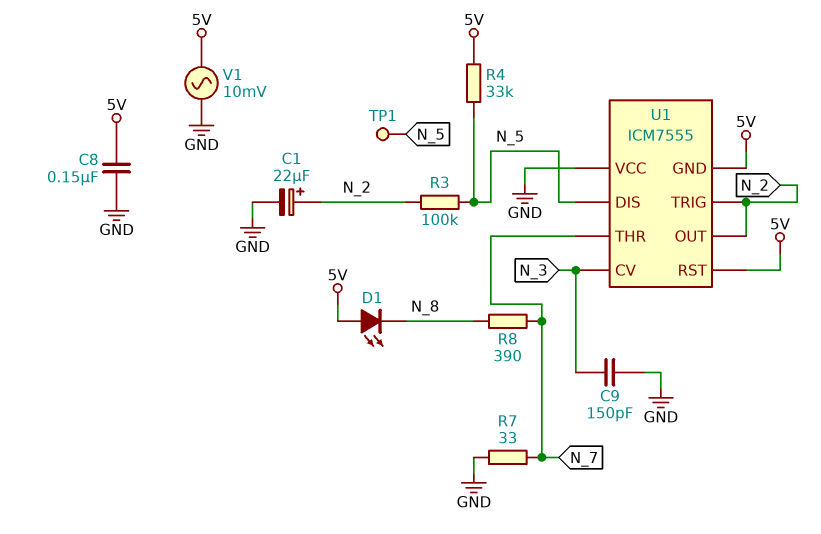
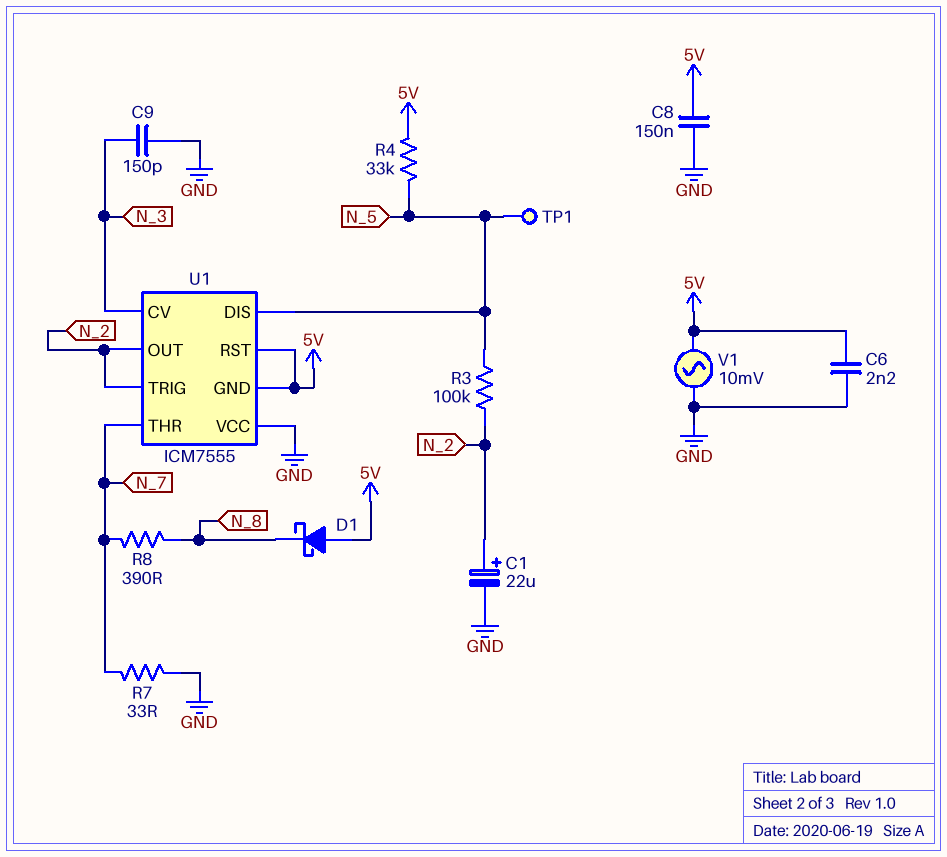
C6: none -> 2.2nF (5V, GND)
D1: LED (A 5V, K N_8) -> schottky (A 5V, K N_8)

